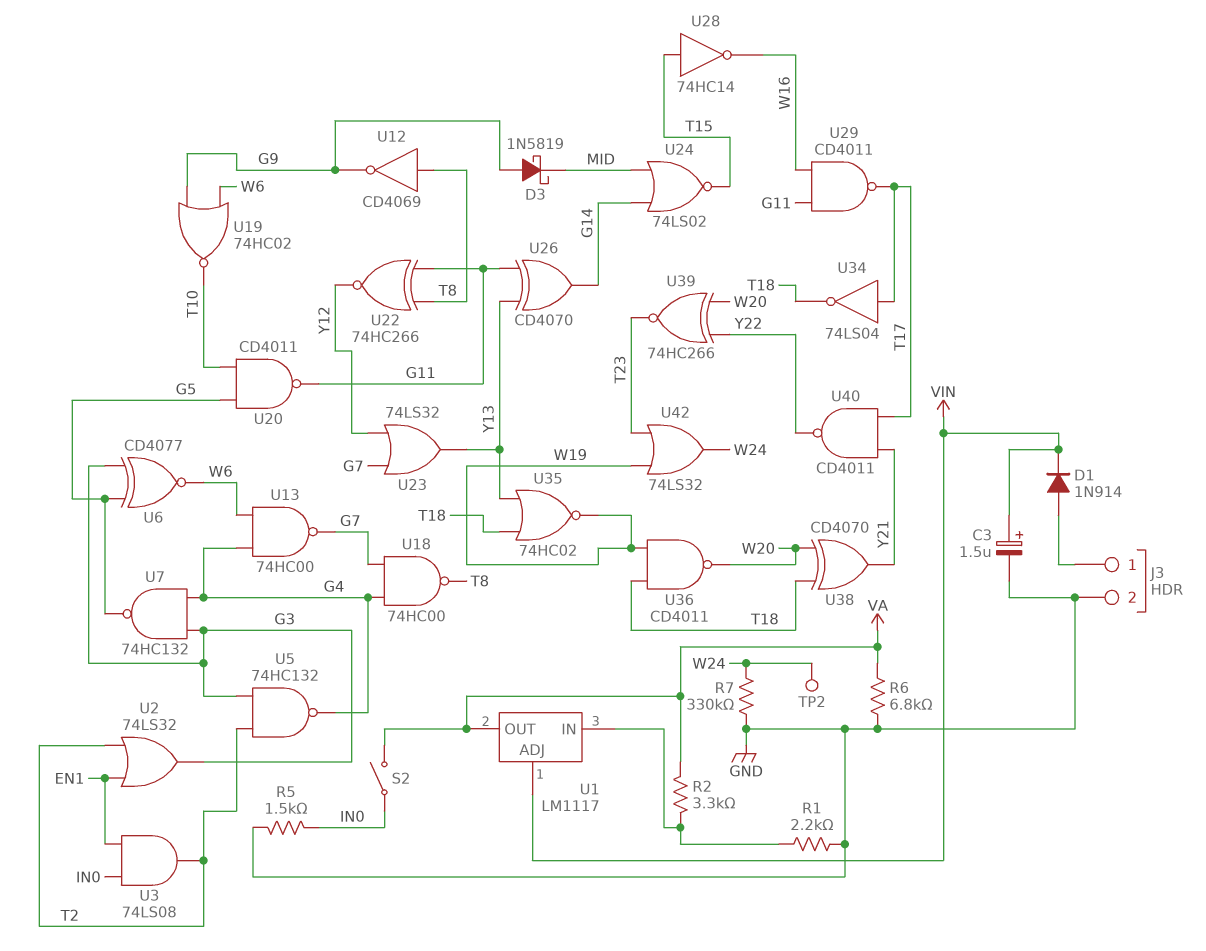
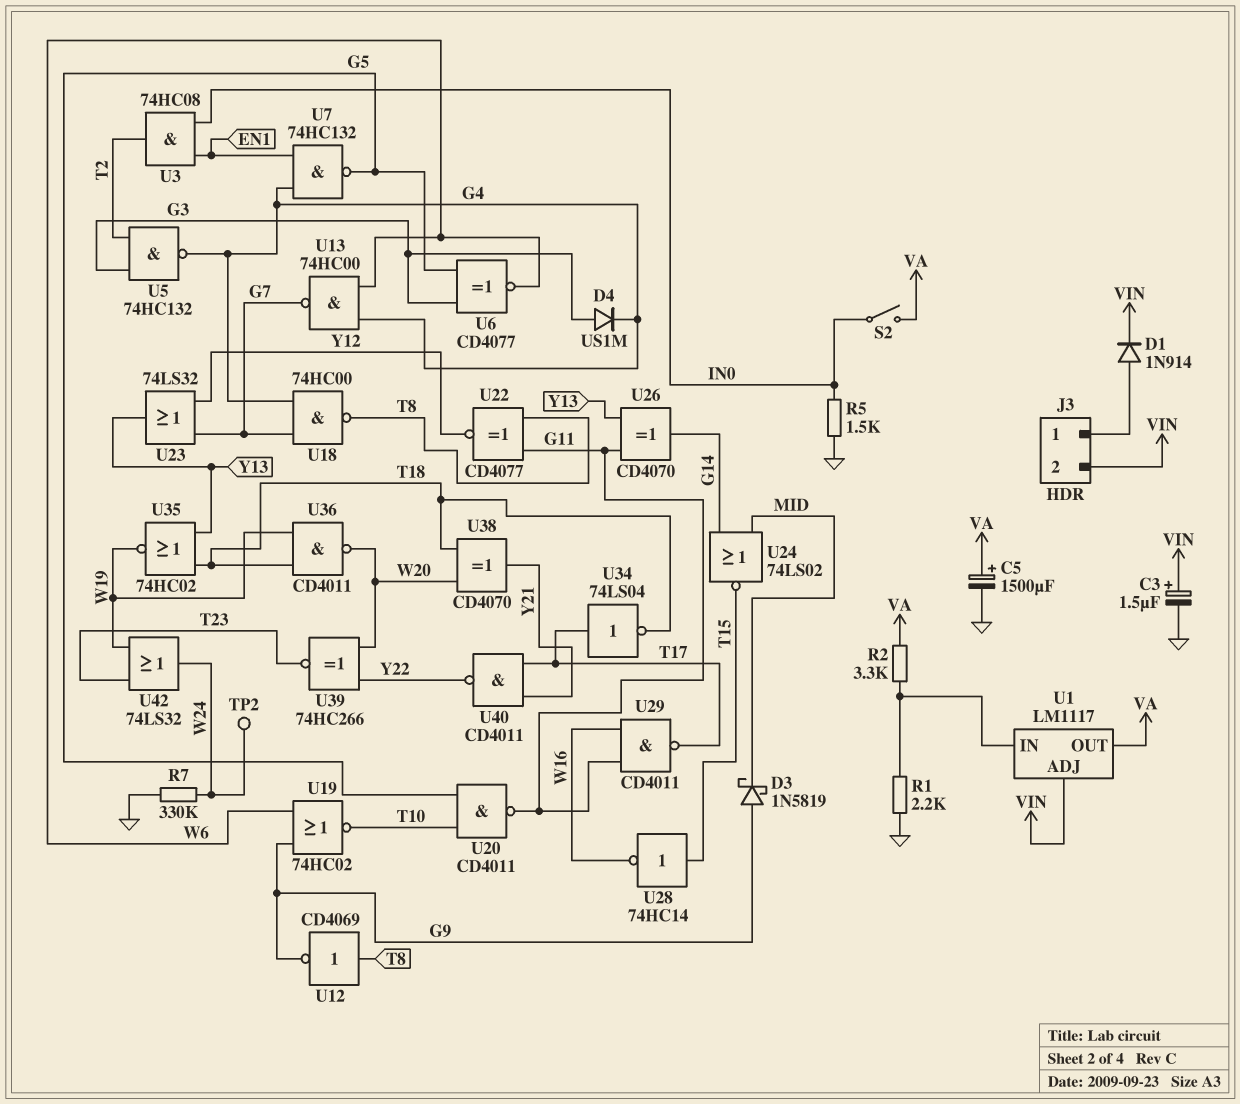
C5: none -> 1500uF (plus VA, minus GND)
D4: none -> diode US1M (A G3, K G4)
J3 pin 2: GND -> VIN
R6: 6.8k (GND, VA) -> none
U2: OR 74LS32 (in EN1, in T2, out G3) -> none
U3: AND 74LS08 (in EN1, in IN0, out T2) -> AND 74HC08 (in EN1, in IN0, out T2)
U7: NAND 74HC132 (in G3, in G4, out G5) -> NAND 74HC132 (in EN1, in G4, out G5)
U22: XNOR 74HC266 (in G11, in T8, out Y12) -> XNOR CD4077 (in G11, in T8, out Y12)

